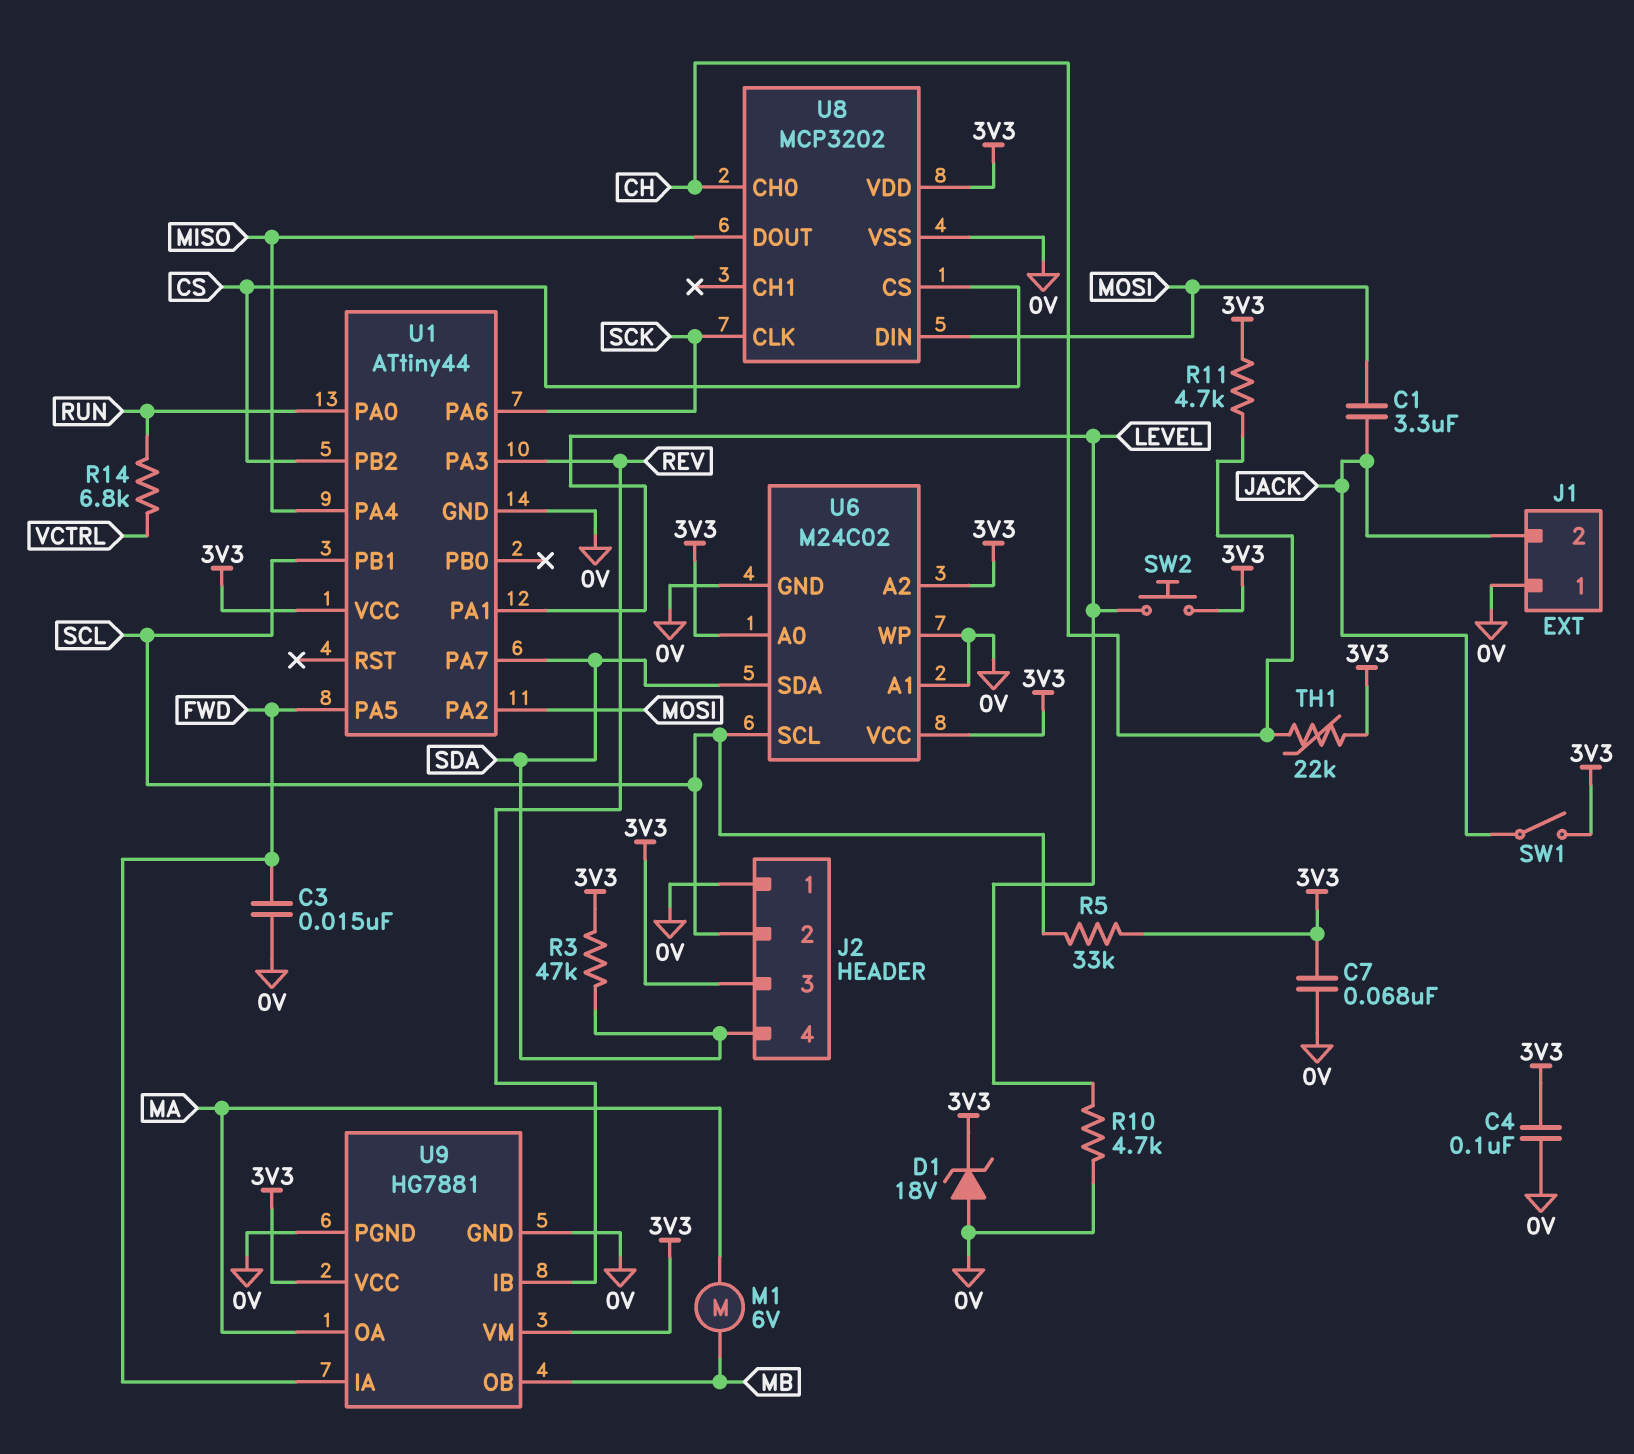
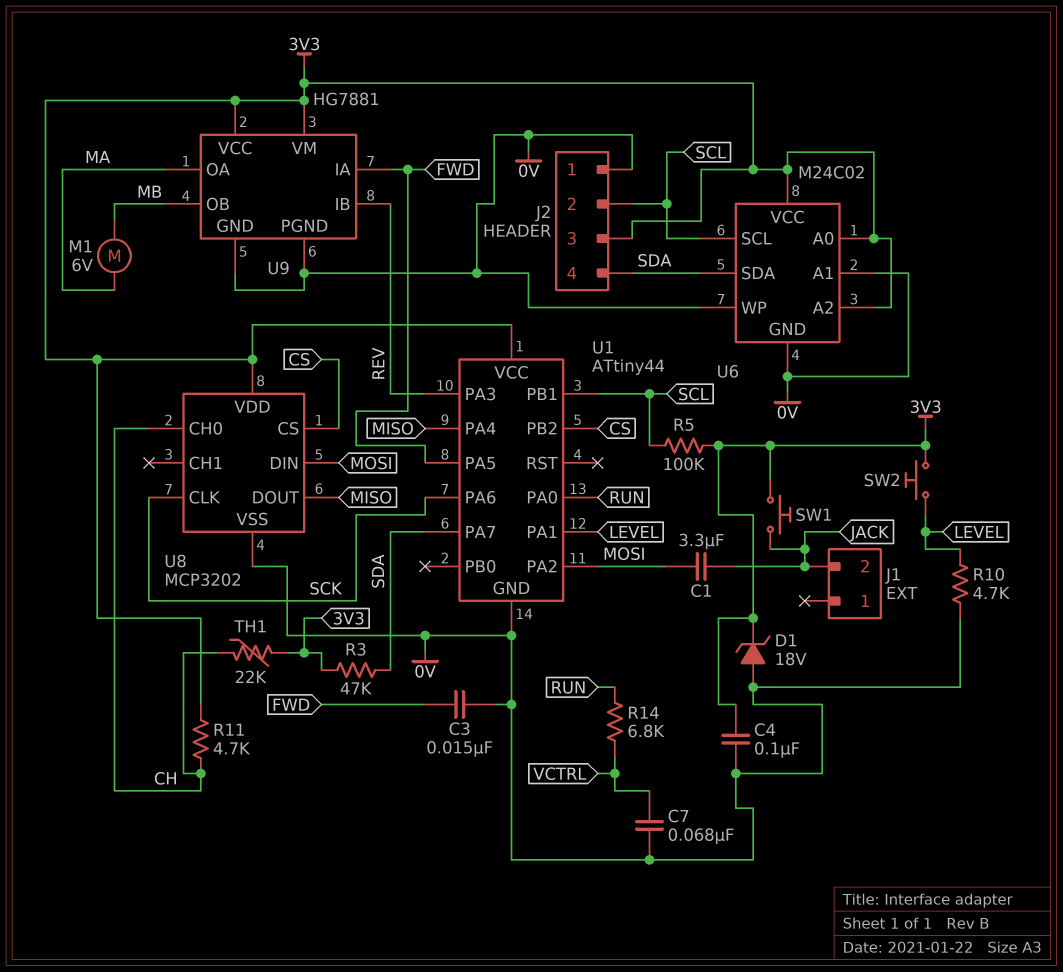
C7: 68nF (0V, 3V3) -> 68nF (0V, VCTRL)
J1 pin 1: 0V -> none
R5: 33k (3V3, SCL) -> 100k (3V3, SCL)
SW1: switch (3V3, JACK) -> button (3V3, JACK)

